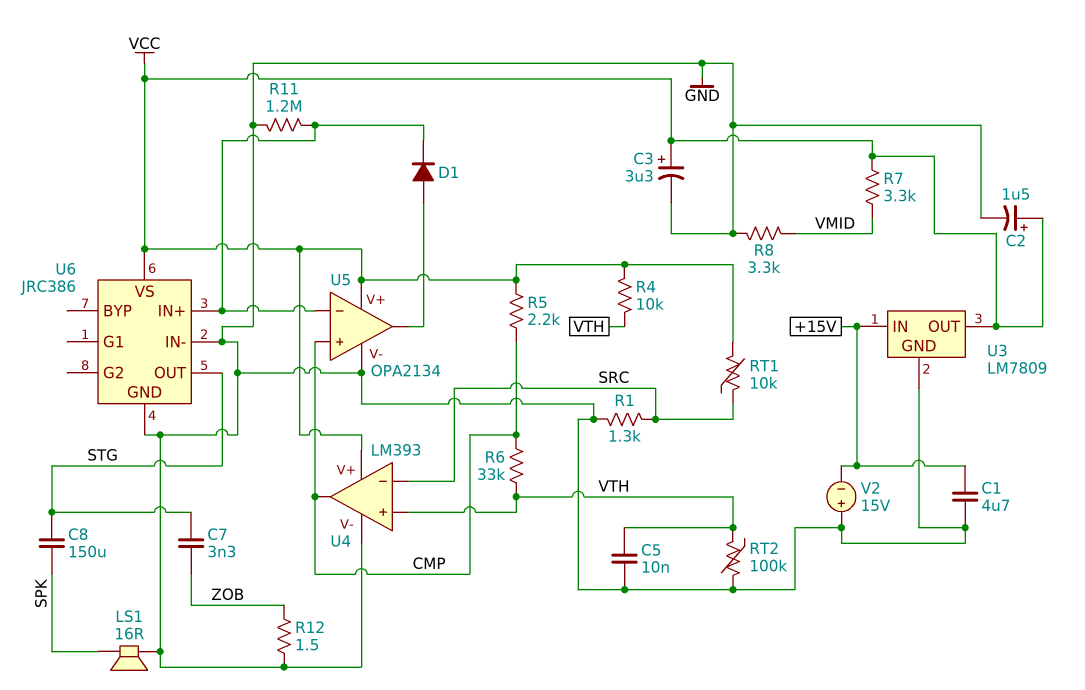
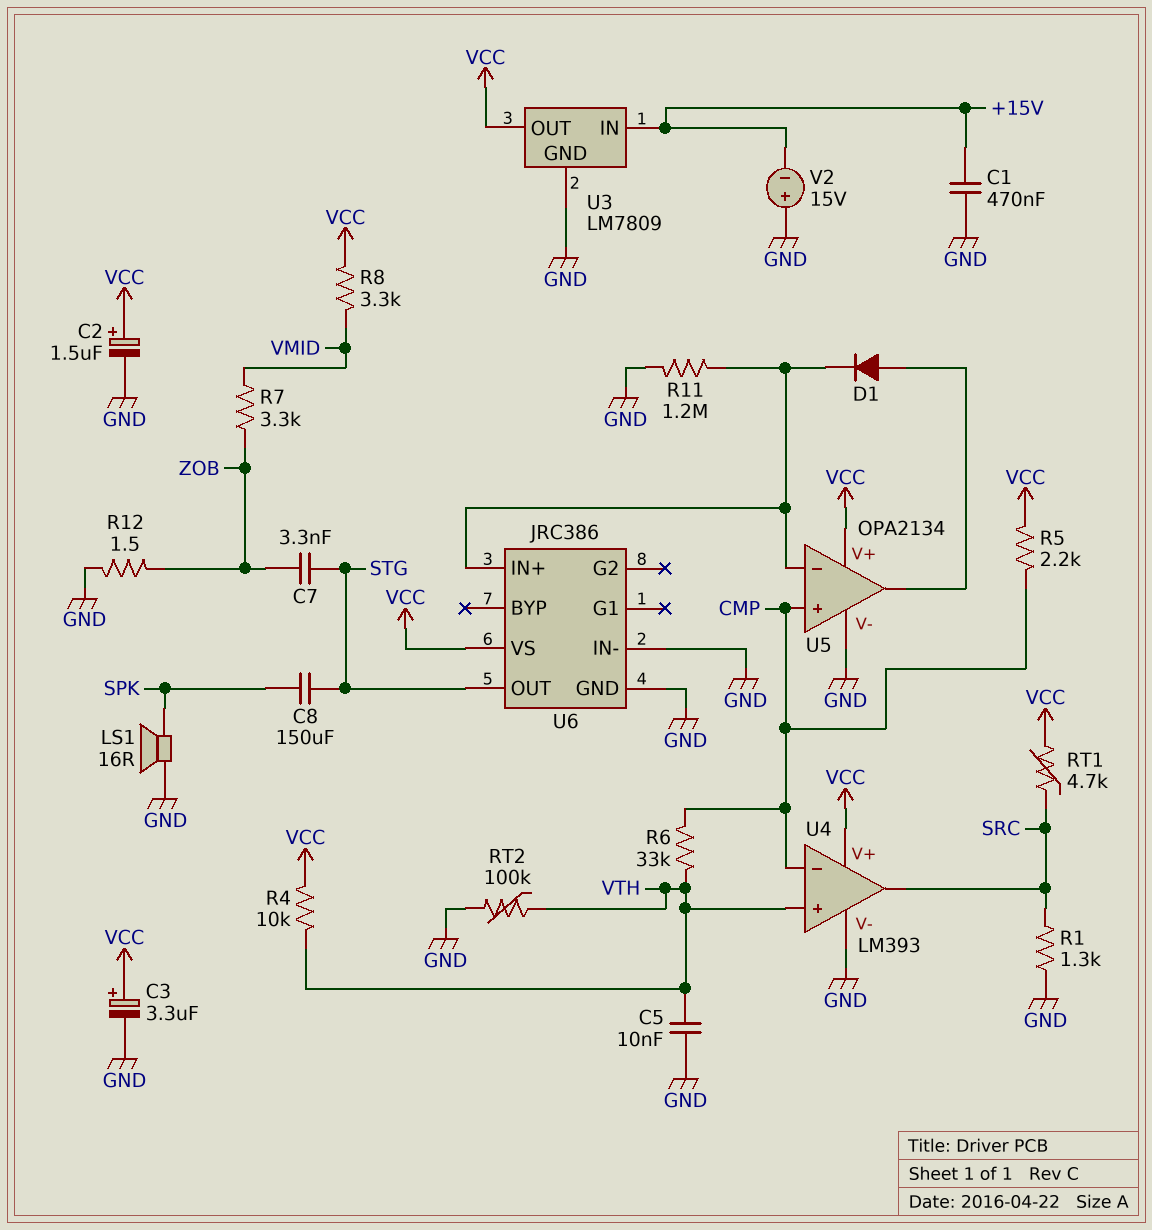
C1: 4.7uF (+15V, GND) -> 470nF (+15V, GND)
R7: 3.3k (VCC, VMID) -> 3.3k (VMID, ZOB)
R8: 3.3k (GND, VMID) -> 3.3k (VCC, VMID)
RT1: 10k (SRC, VCC) -> 4.7k (SRC, VCC)
U4 pin in-: SRC -> CMP
U4 pin out: CMP -> SRC

